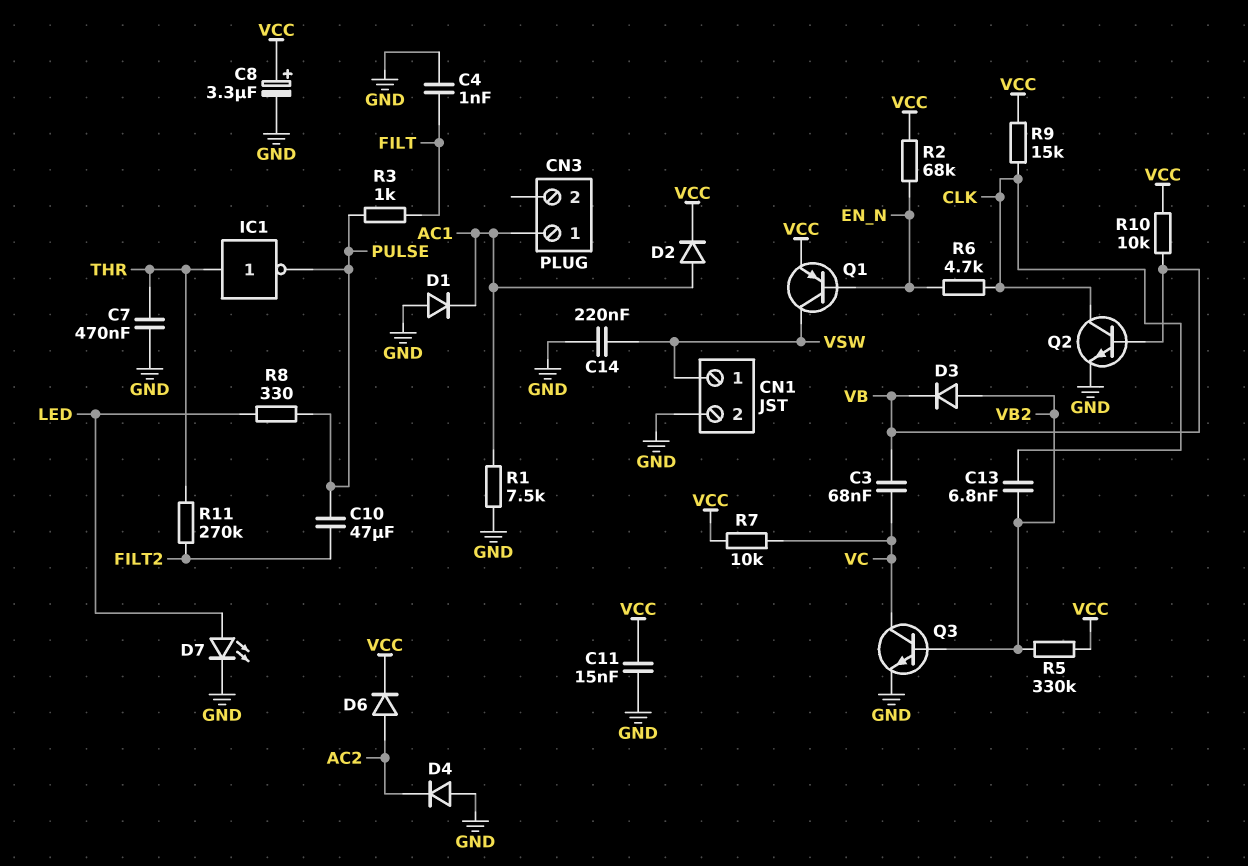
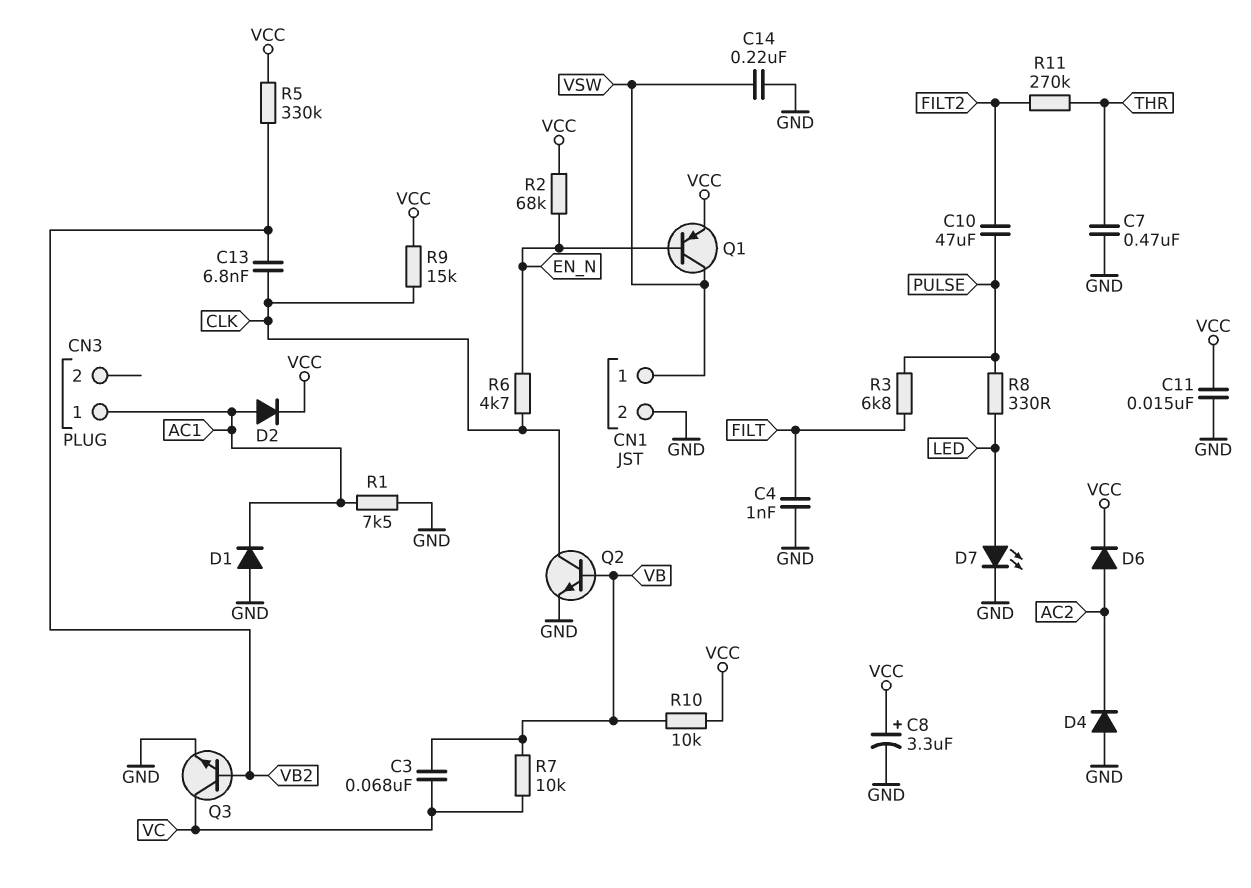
D3: diode (A VB2, K VB) -> none
IC1: NOT (in THR, out PULSE) -> none
R3: 1k (FILT, PULSE) -> 6.8k (FILT, PULSE)
R7: 10k (VC, VCC) -> 10k (VB, VC)

